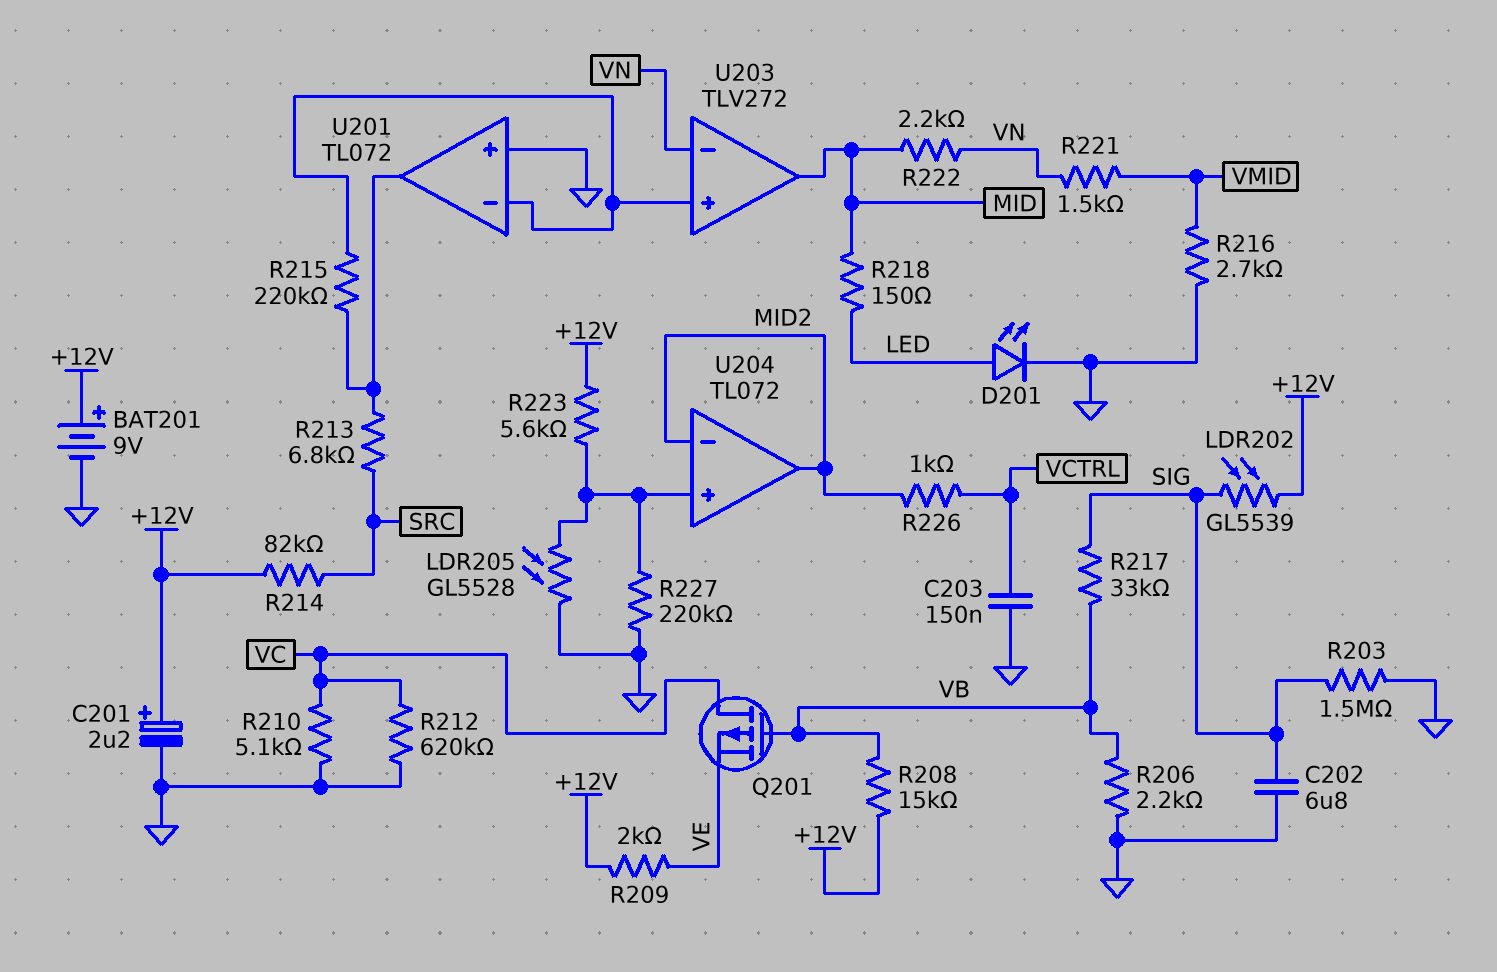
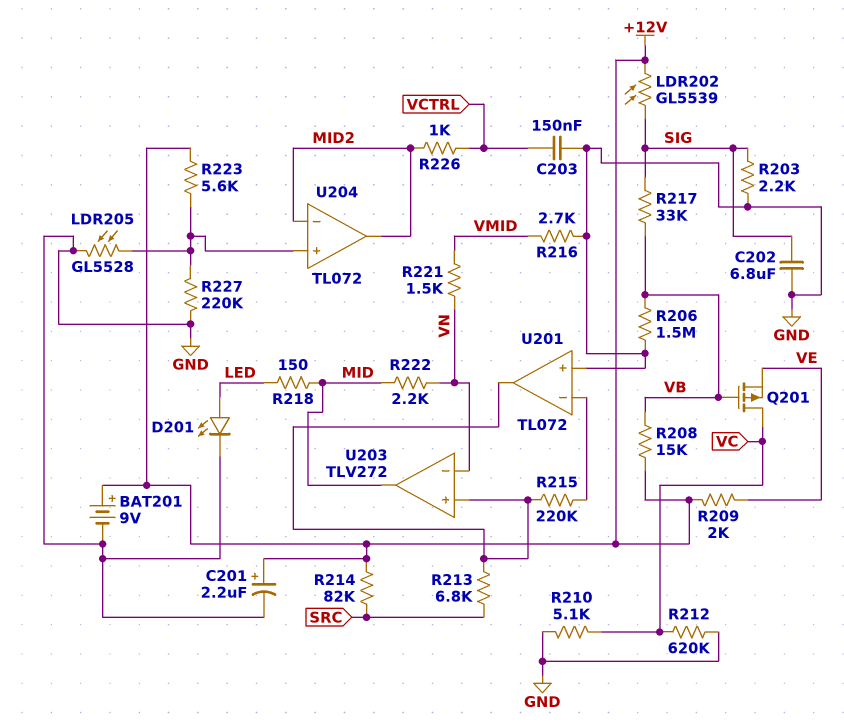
R203: 1.5M (GND, SIG) -> 2.2k (GND, SIG)
R206: 2.2k (GND, VB) -> 1.5M (GND, VB)
U203 pin in+: U201/in- -> U201/out

